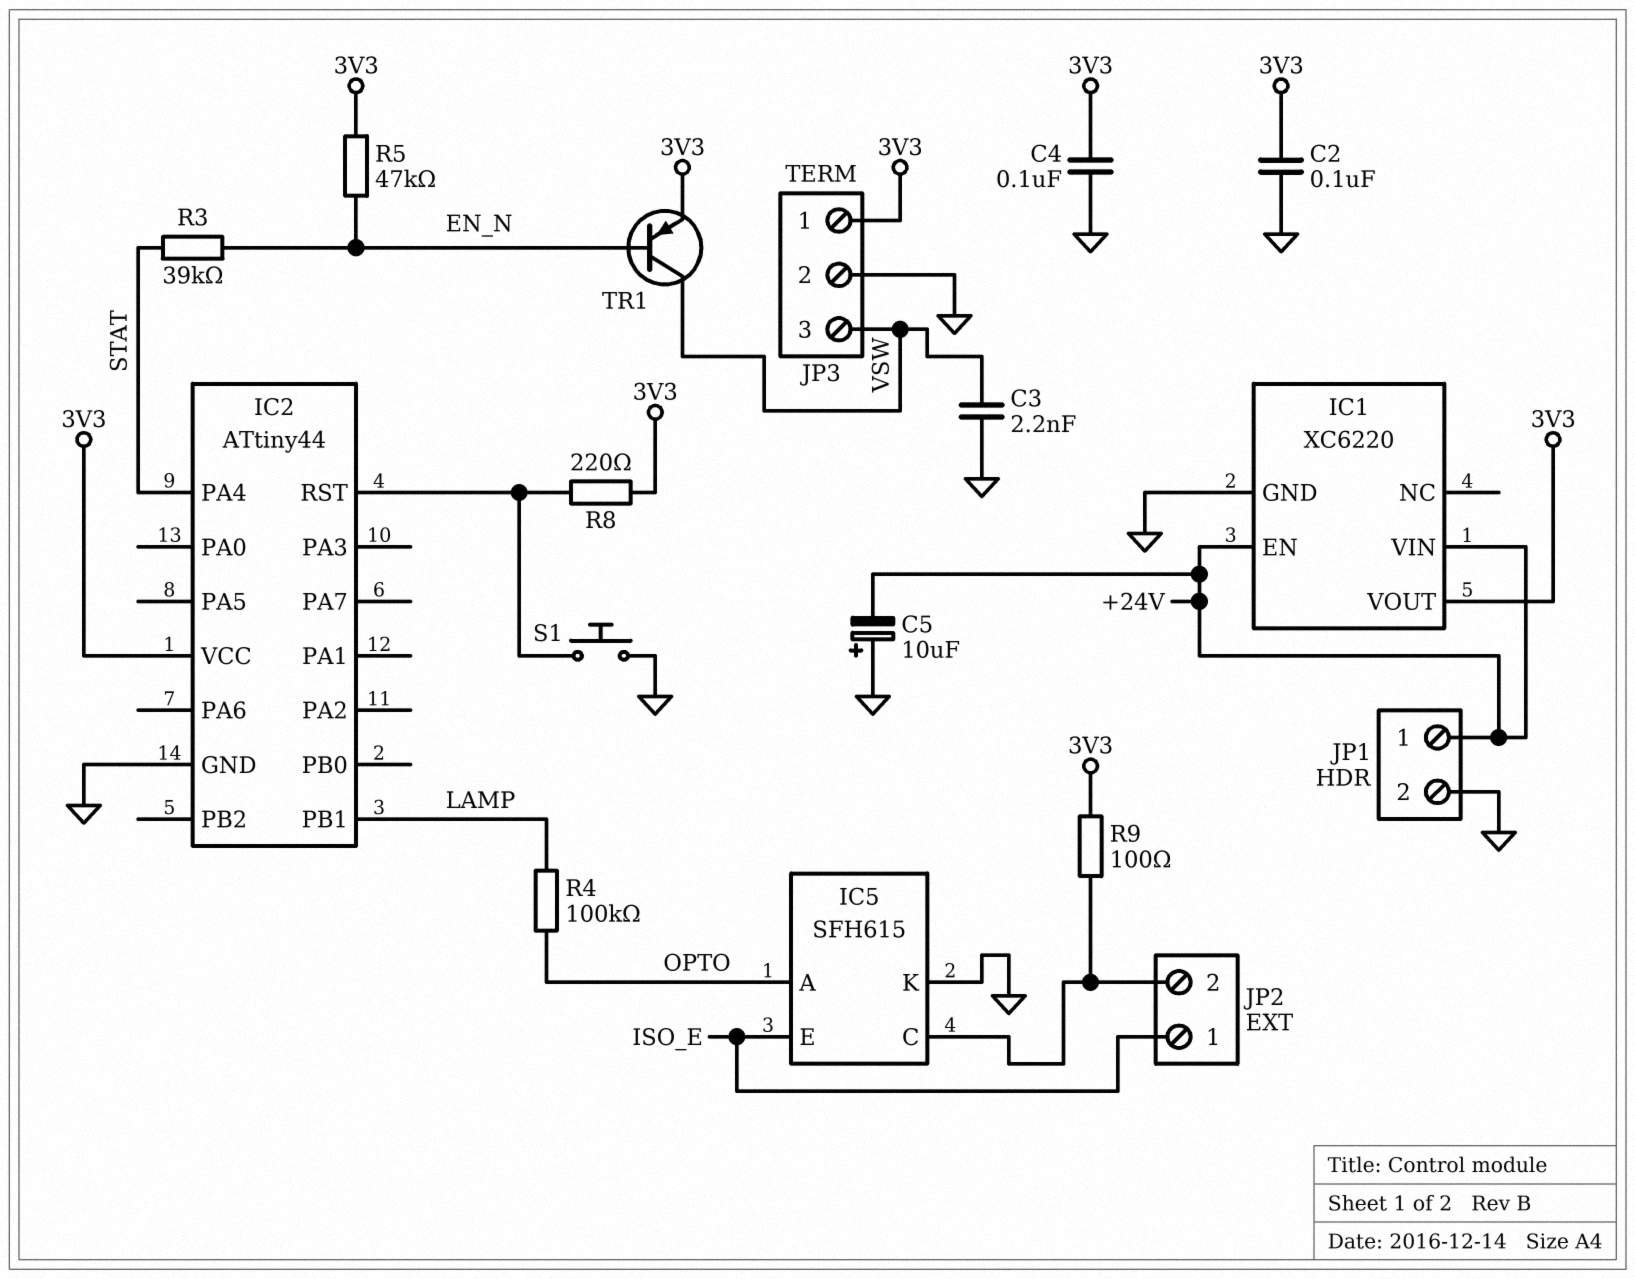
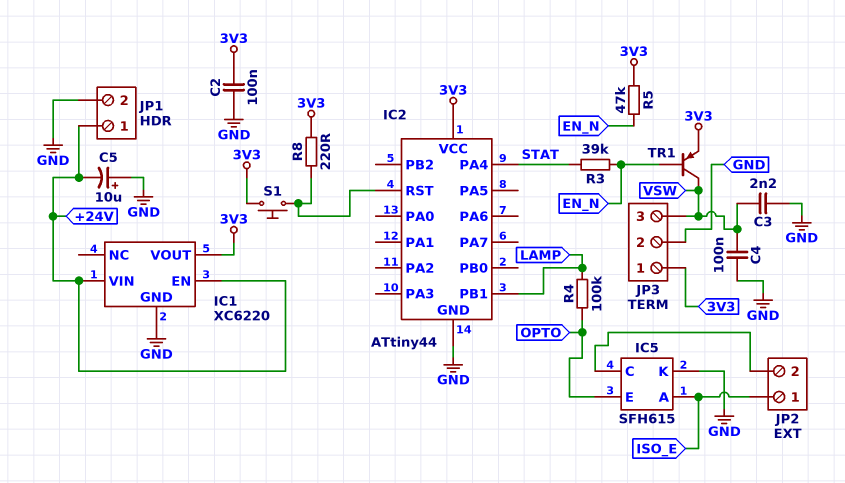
C4: 100nF (3V3, GND) -> 100nF (GND, VSW)
IC5 pin A: OPTO -> ISO_E
IC5 pin E: ISO_E -> OPTO
R9: 100 (3V3, IC5/C) -> none
S1: button (GND, IC2/RST) -> button (3V3, IC2/RST)

